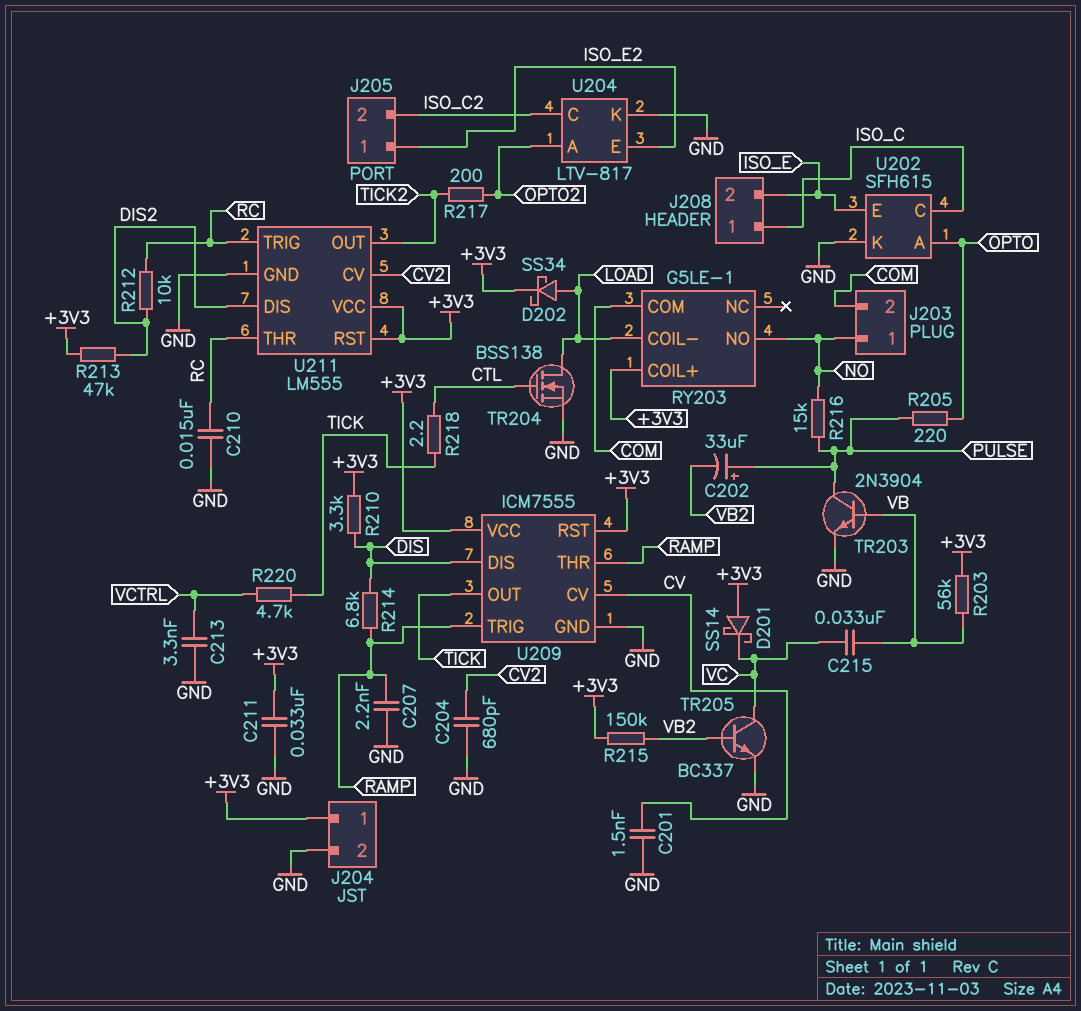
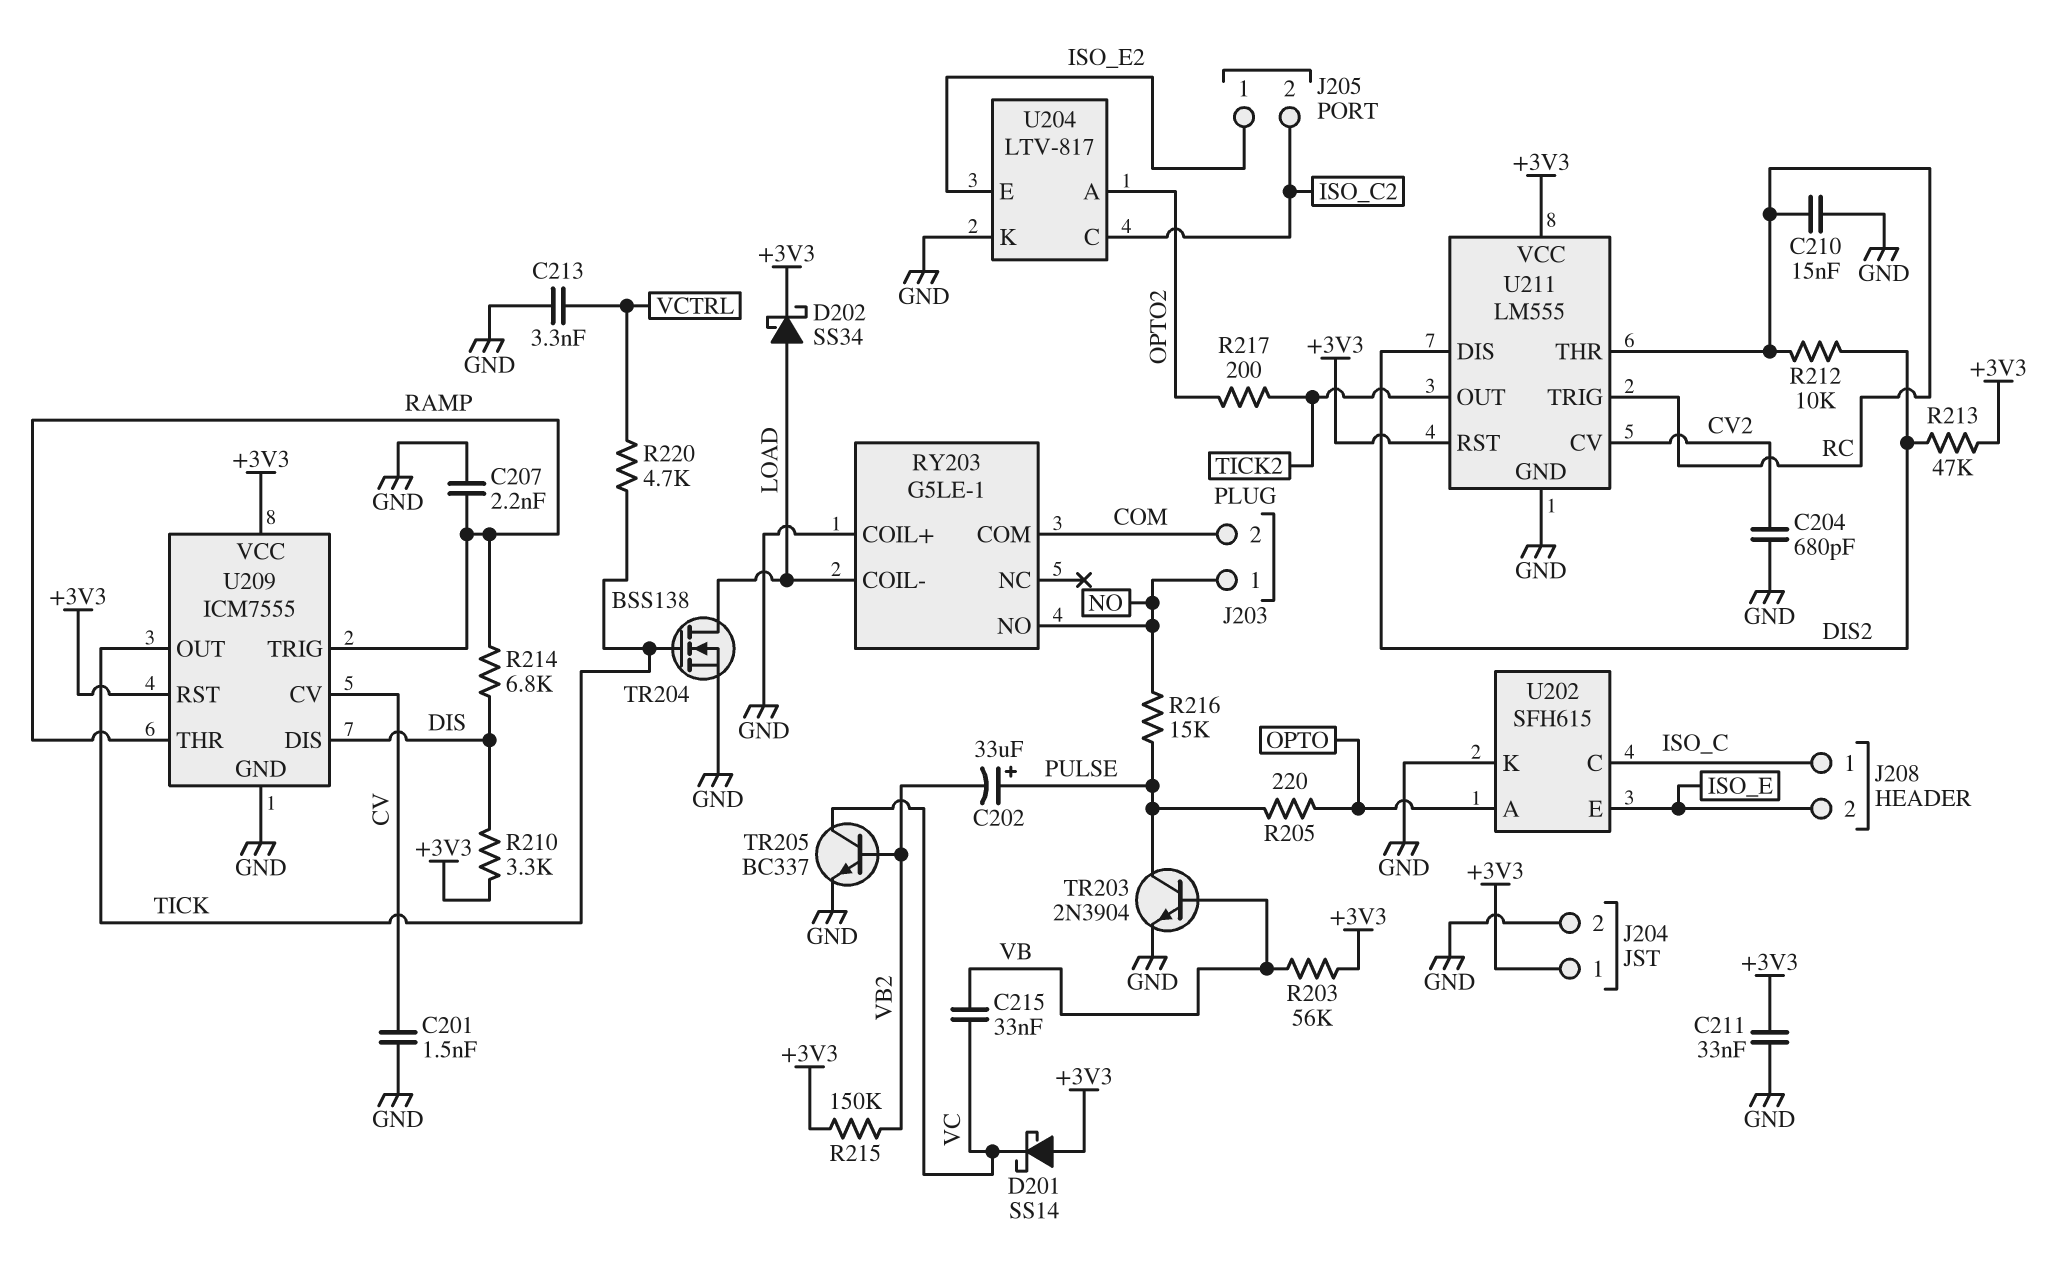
R218: 2.2 (CTL, TICK) -> none
RY203 pin COIL+: +3V3 -> GND
TR204: NMOS BSS138 (G CTL, D LOAD, S GND) -> NMOS BSS138 (G TICK, D LOAD, S GND)

